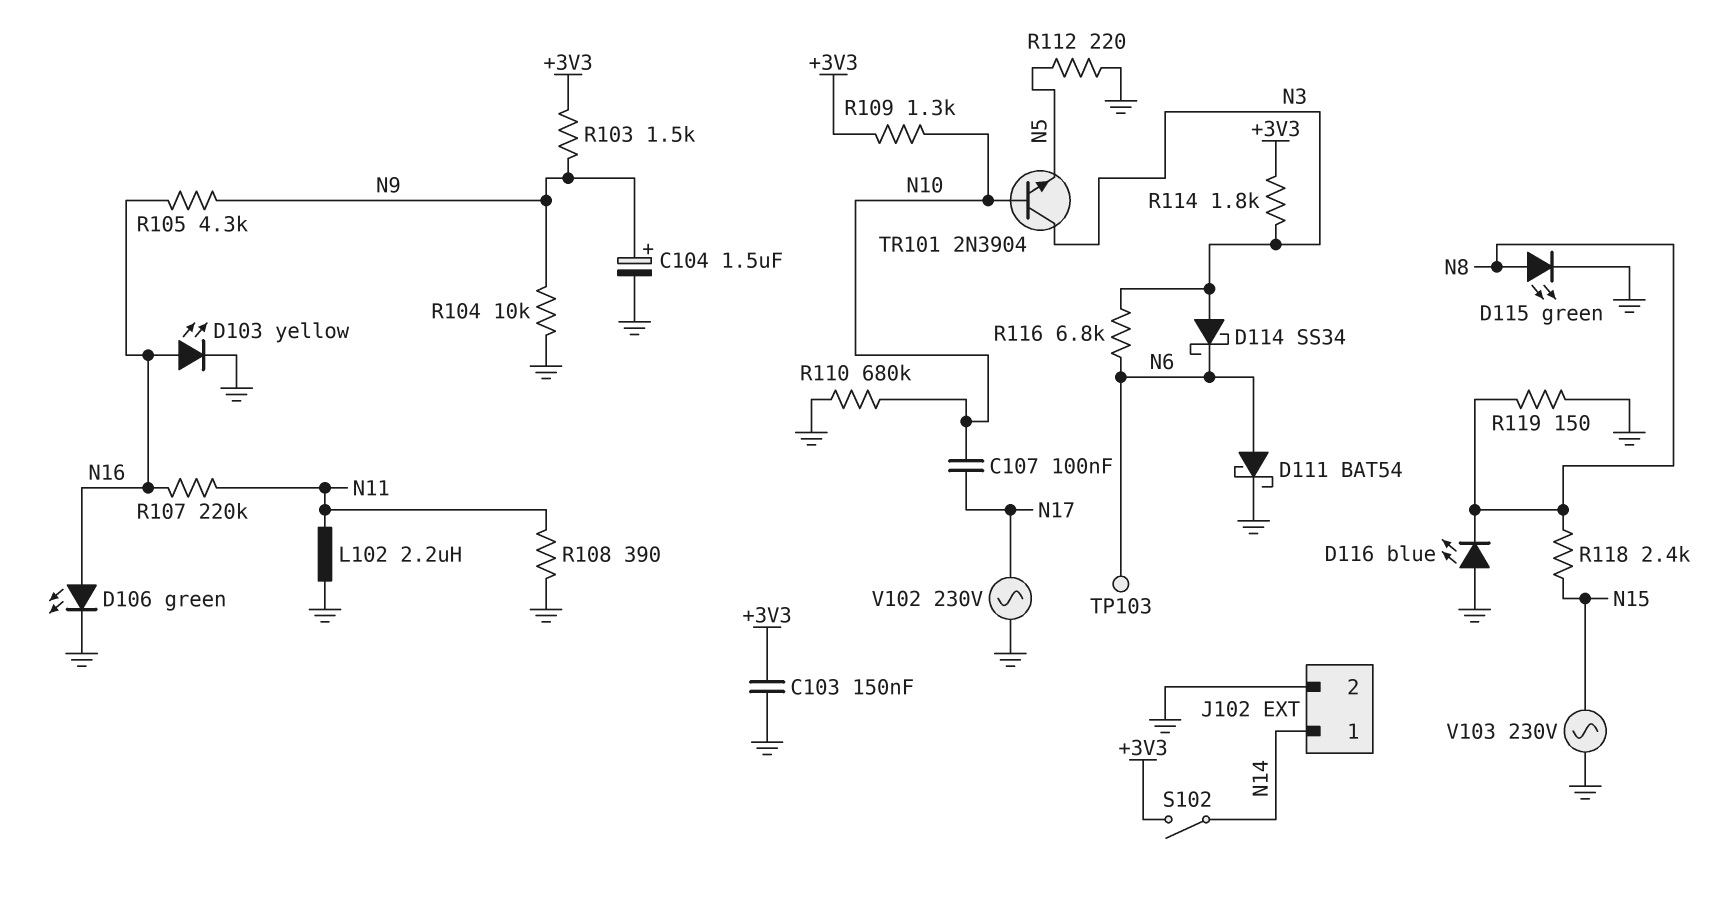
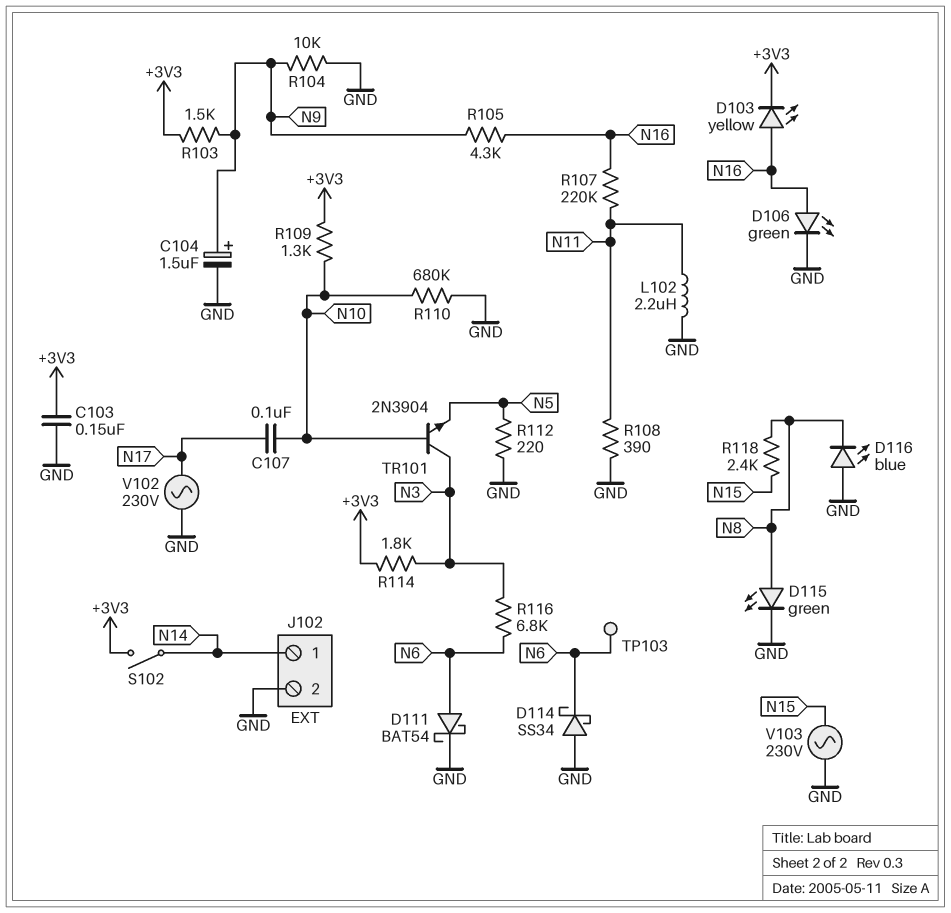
D103: LED yellow (A N16, K GND) -> LED yellow (A N16, K +3V3)
D114: schottky SS34 (A N3, K N6) -> schottky SS34 (A GND, K N6)
R119: 150 (GND, N8) -> none

